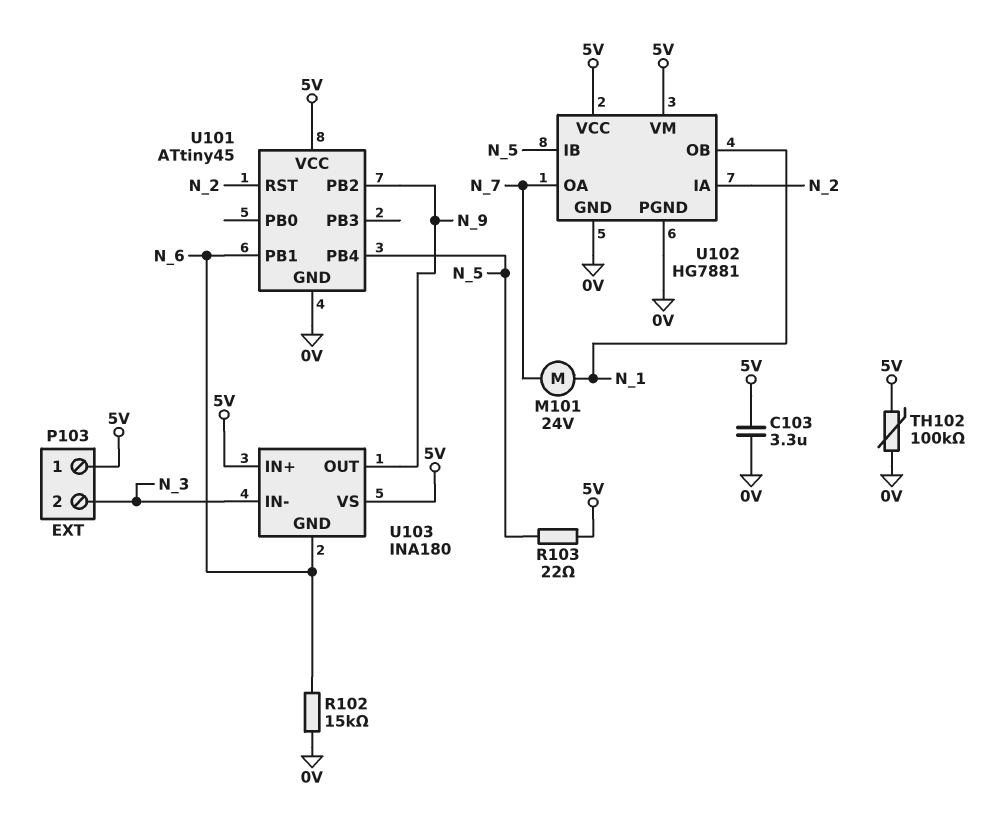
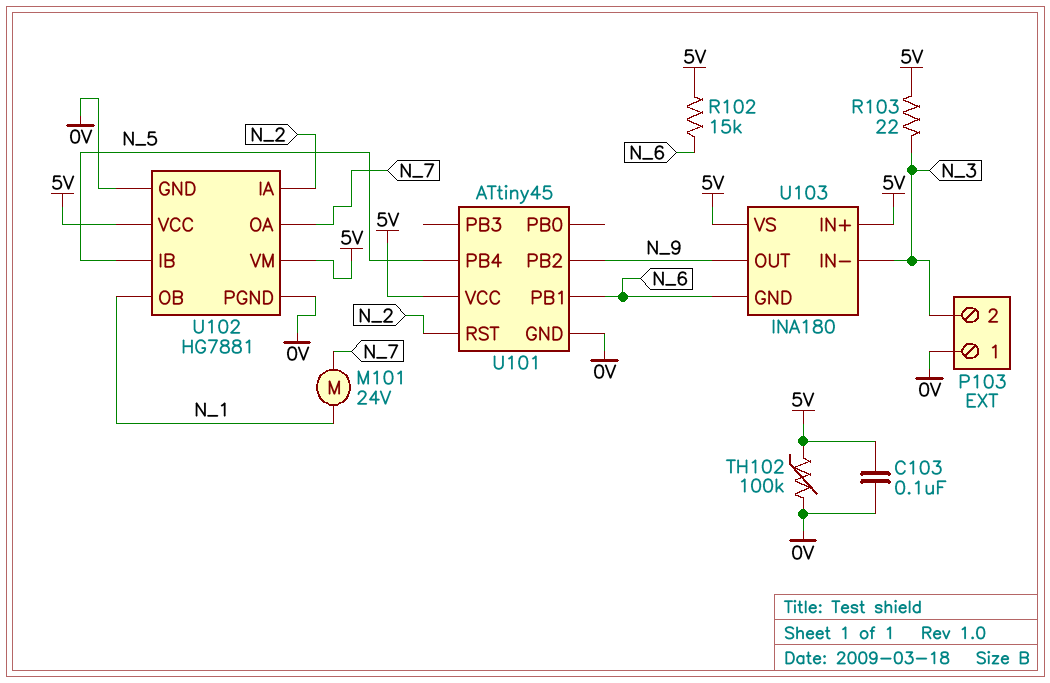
C103: 3.3uF (0V, 5V) -> 100nF (0V, 5V)
P103 pin 1: 5V -> 0V
R102: 15k (0V, N_6) -> 15k (5V, N_6)
R103: 22 (5V, N_5) -> 22 (5V, N_3)

